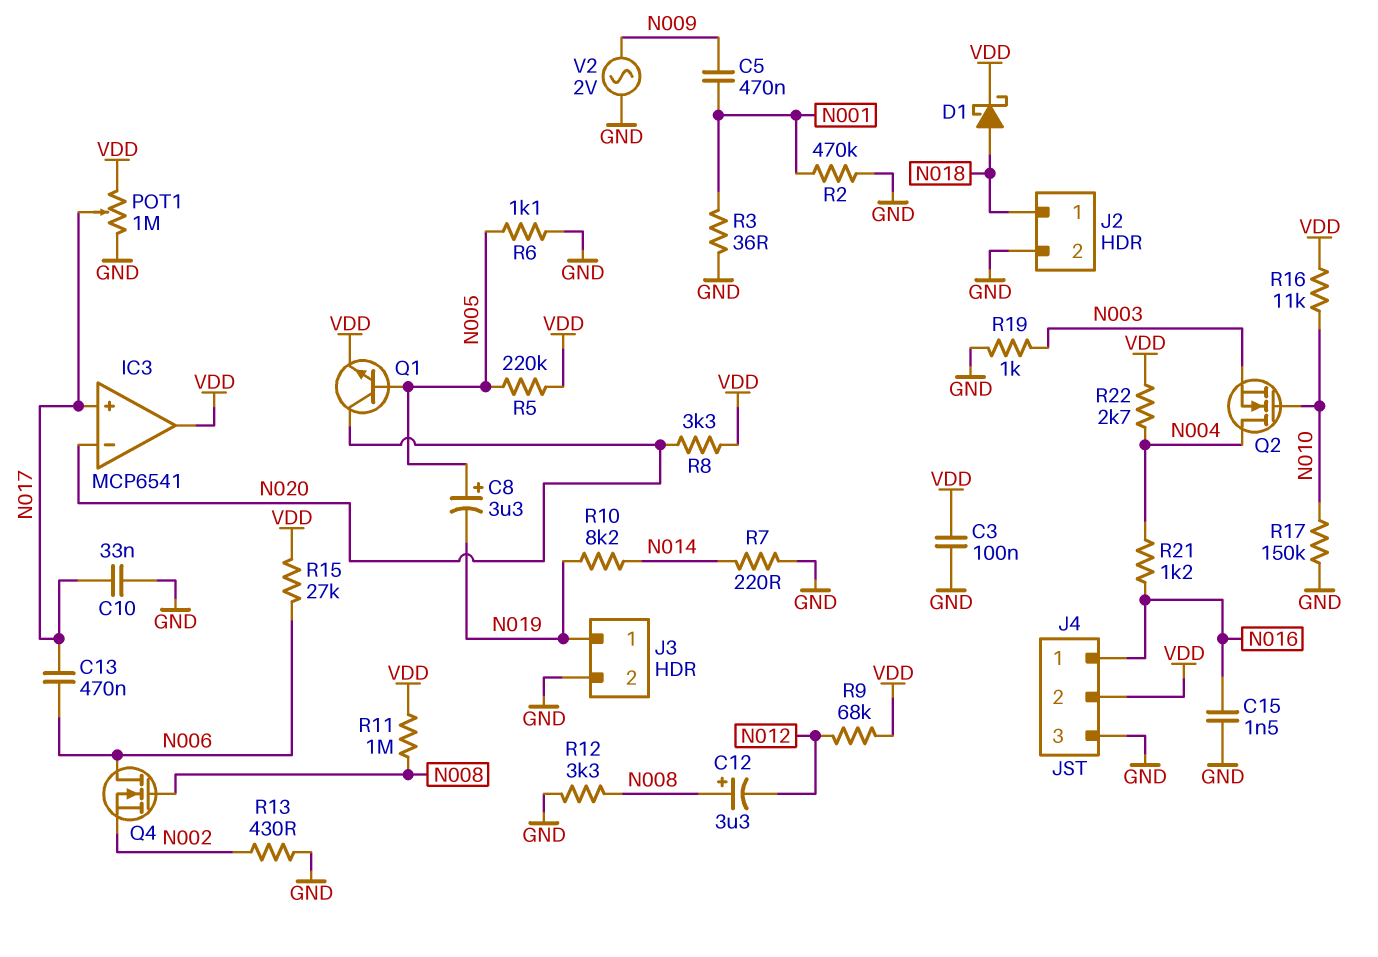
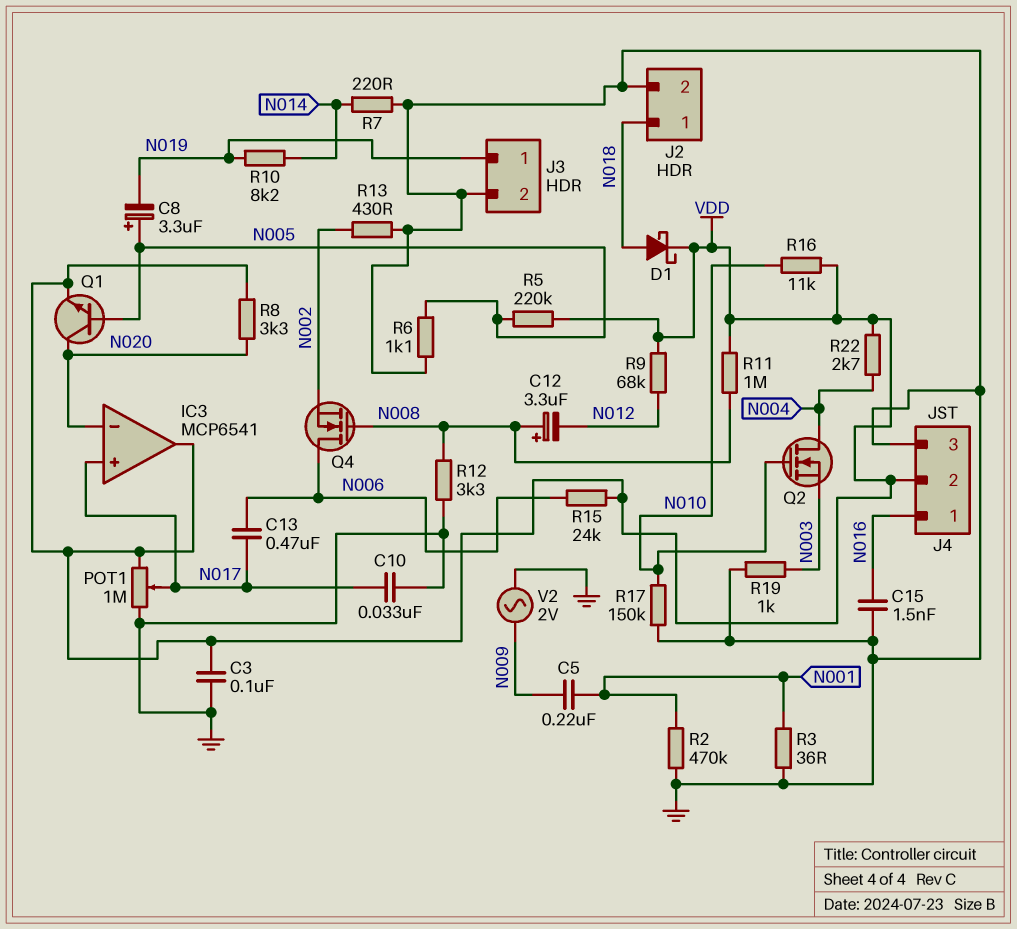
C5: 470nF (N001, N009) -> 220nF (N001, N009)
R15: 27k (N006, VDD) -> 24k (N006, VDD)
R21: 1.2k (N004, N016) -> none

